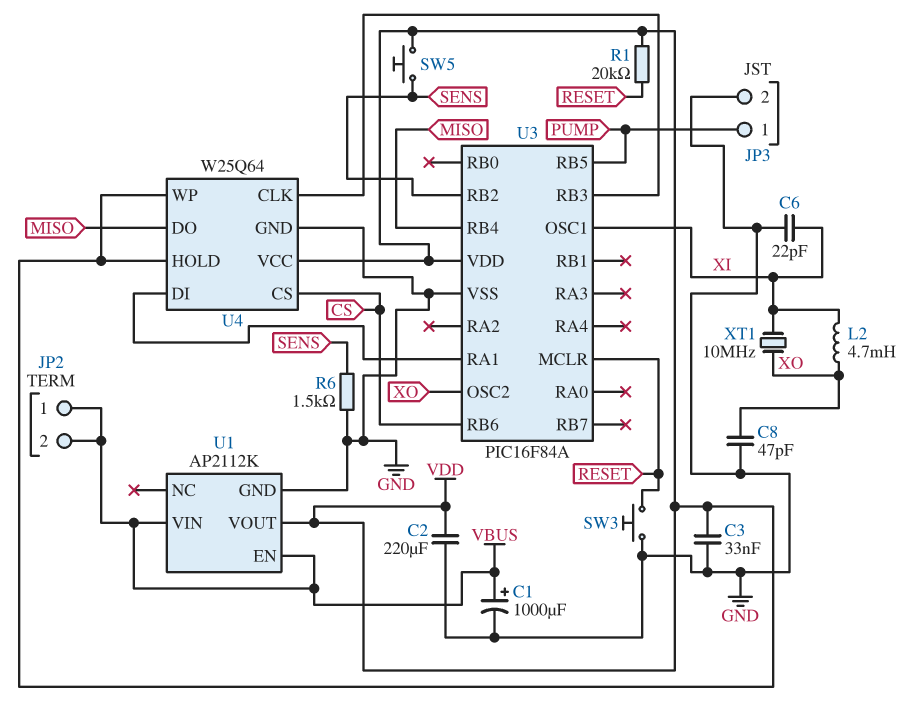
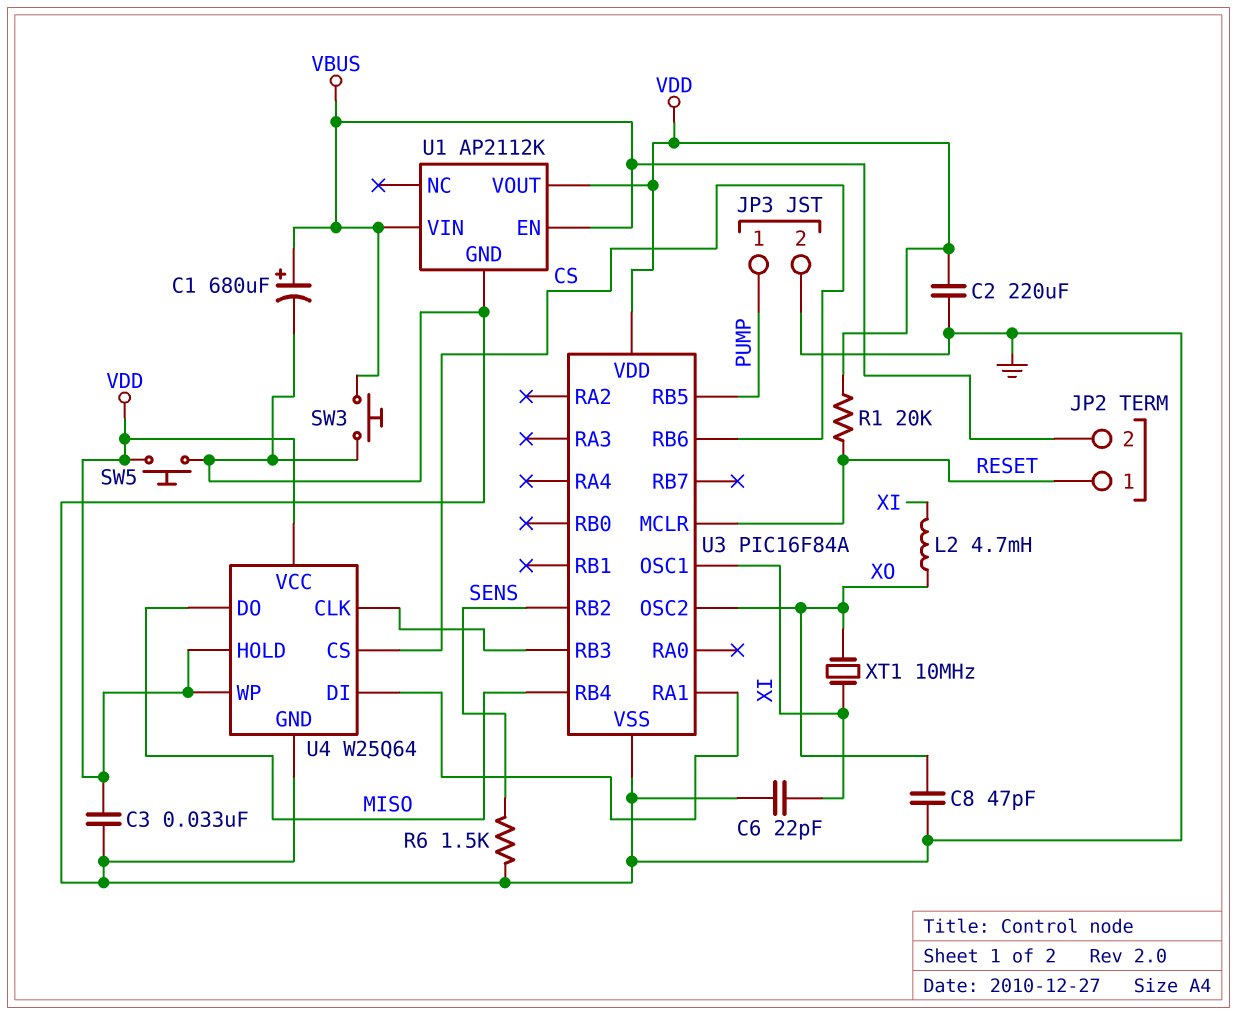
C1: 1000uF (plus VBUS, minus GND) -> 680uF (plus VBUS, minus GND)
JP2 pin 1: VBUS -> RESET
SW3: button (GND, RESET) -> button (GND, VBUS)
SW5: button (SENS, VDD) -> button (GND, VDD)

